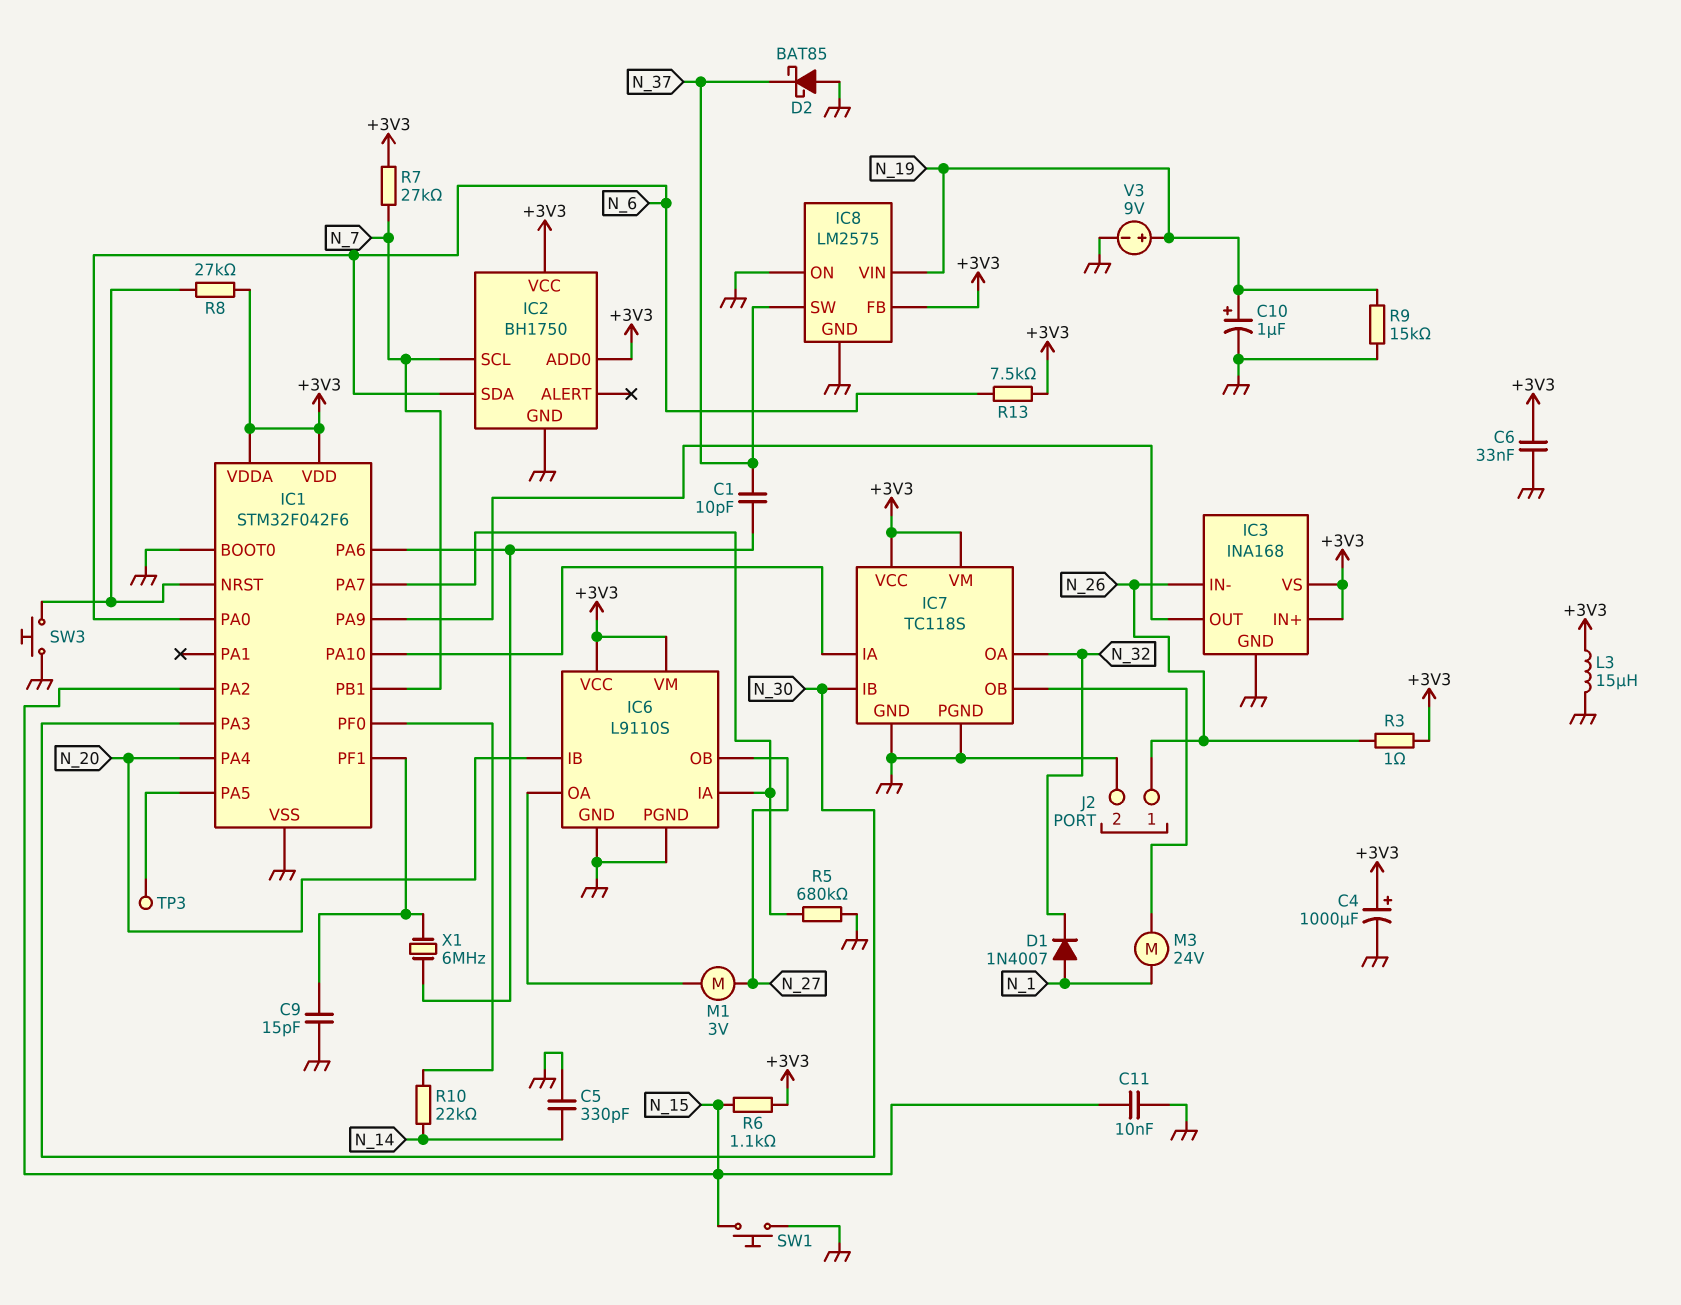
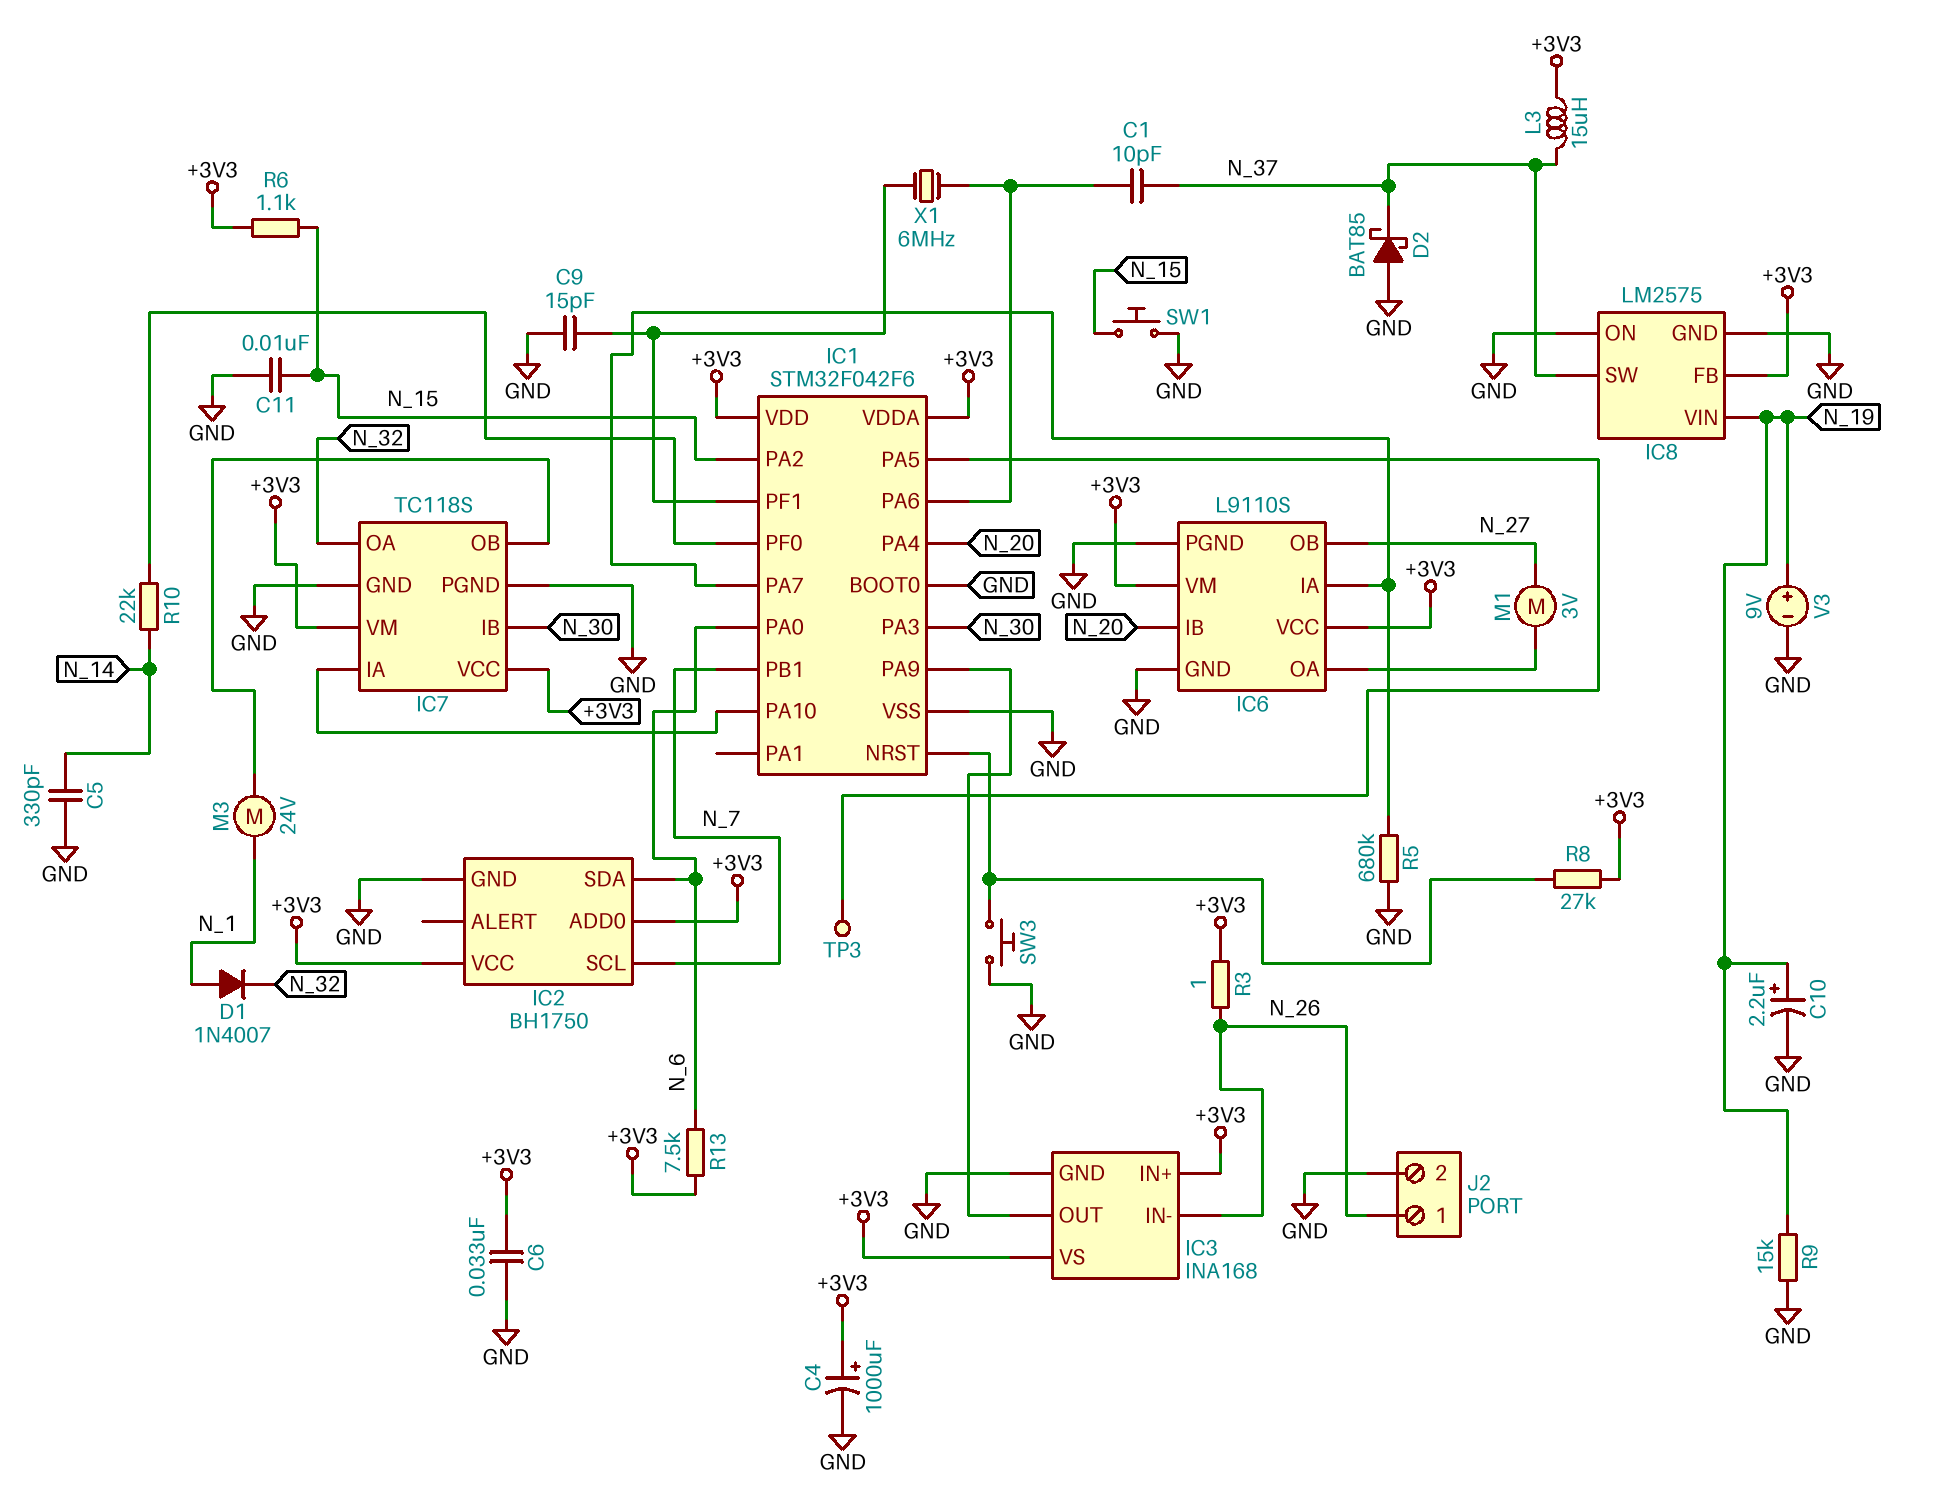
C10: 1uF (plus N_19, minus GND) -> 2.2uF (plus N_19, minus GND)
L3: 15uH (+3V3, GND) -> 15uH (+3V3, N_37)
R7: 27k (+3V3, N_7) -> none

